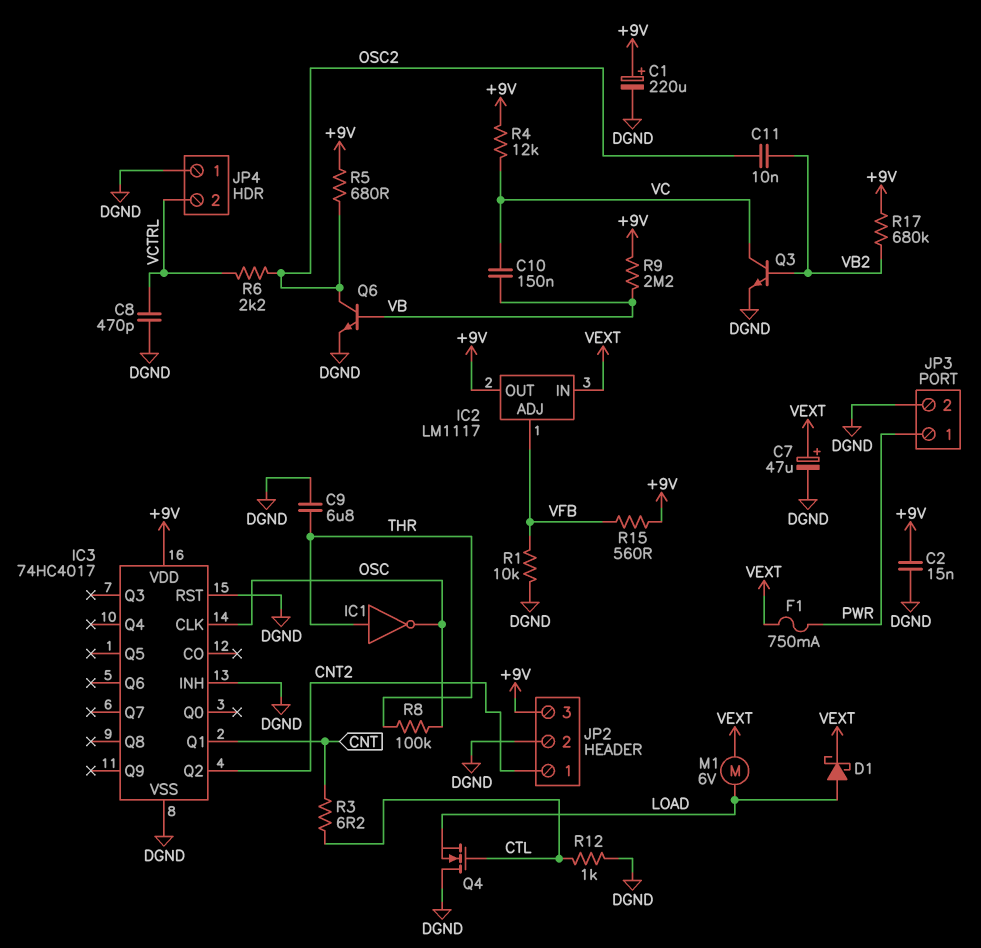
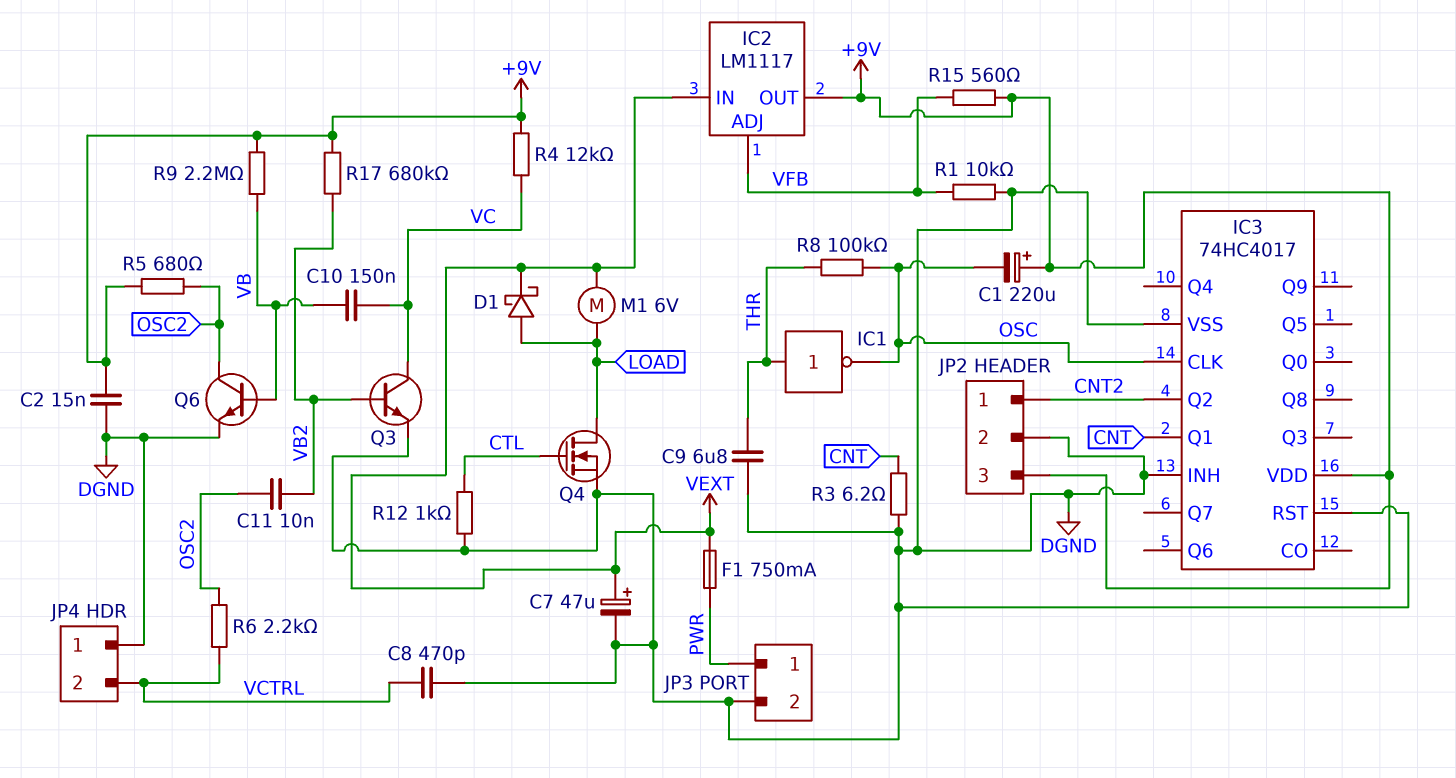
C1: 220uF (plus +9V, minus DGND) -> 220uF (plus +9V, minus OSC)
Q4: NMOS (G CTL, D DGND, S LOAD) -> NMOS (G CTL, D LOAD, S DGND)
R3: 6.2 (CNT, CTL) -> 6.2 (CNT, DGND)

